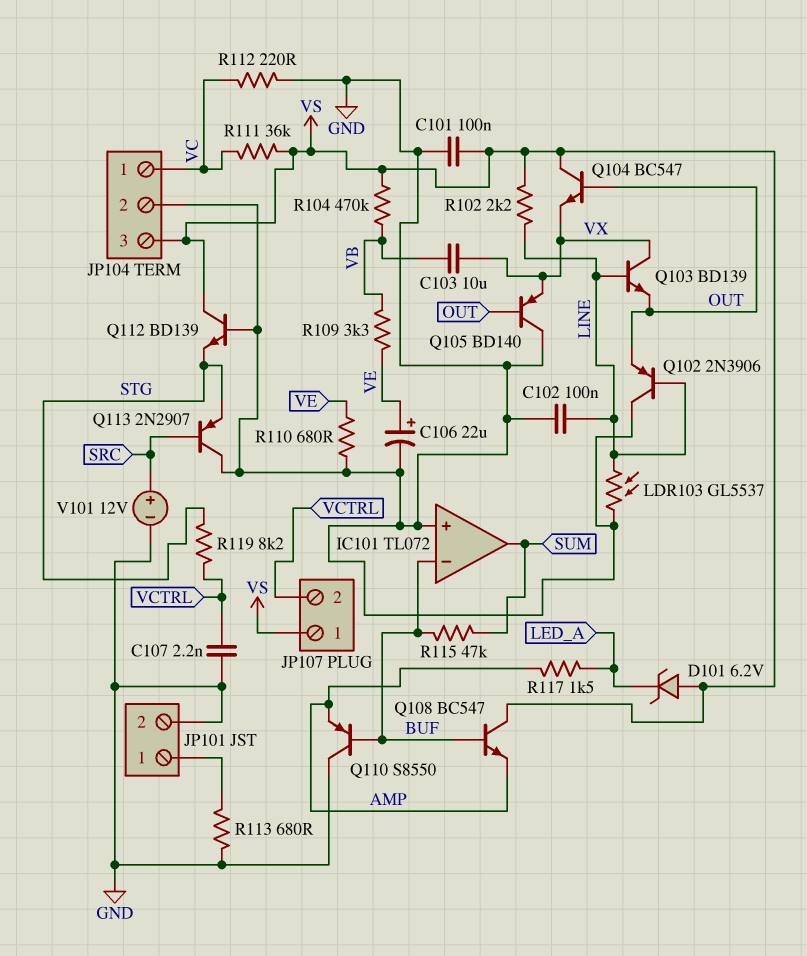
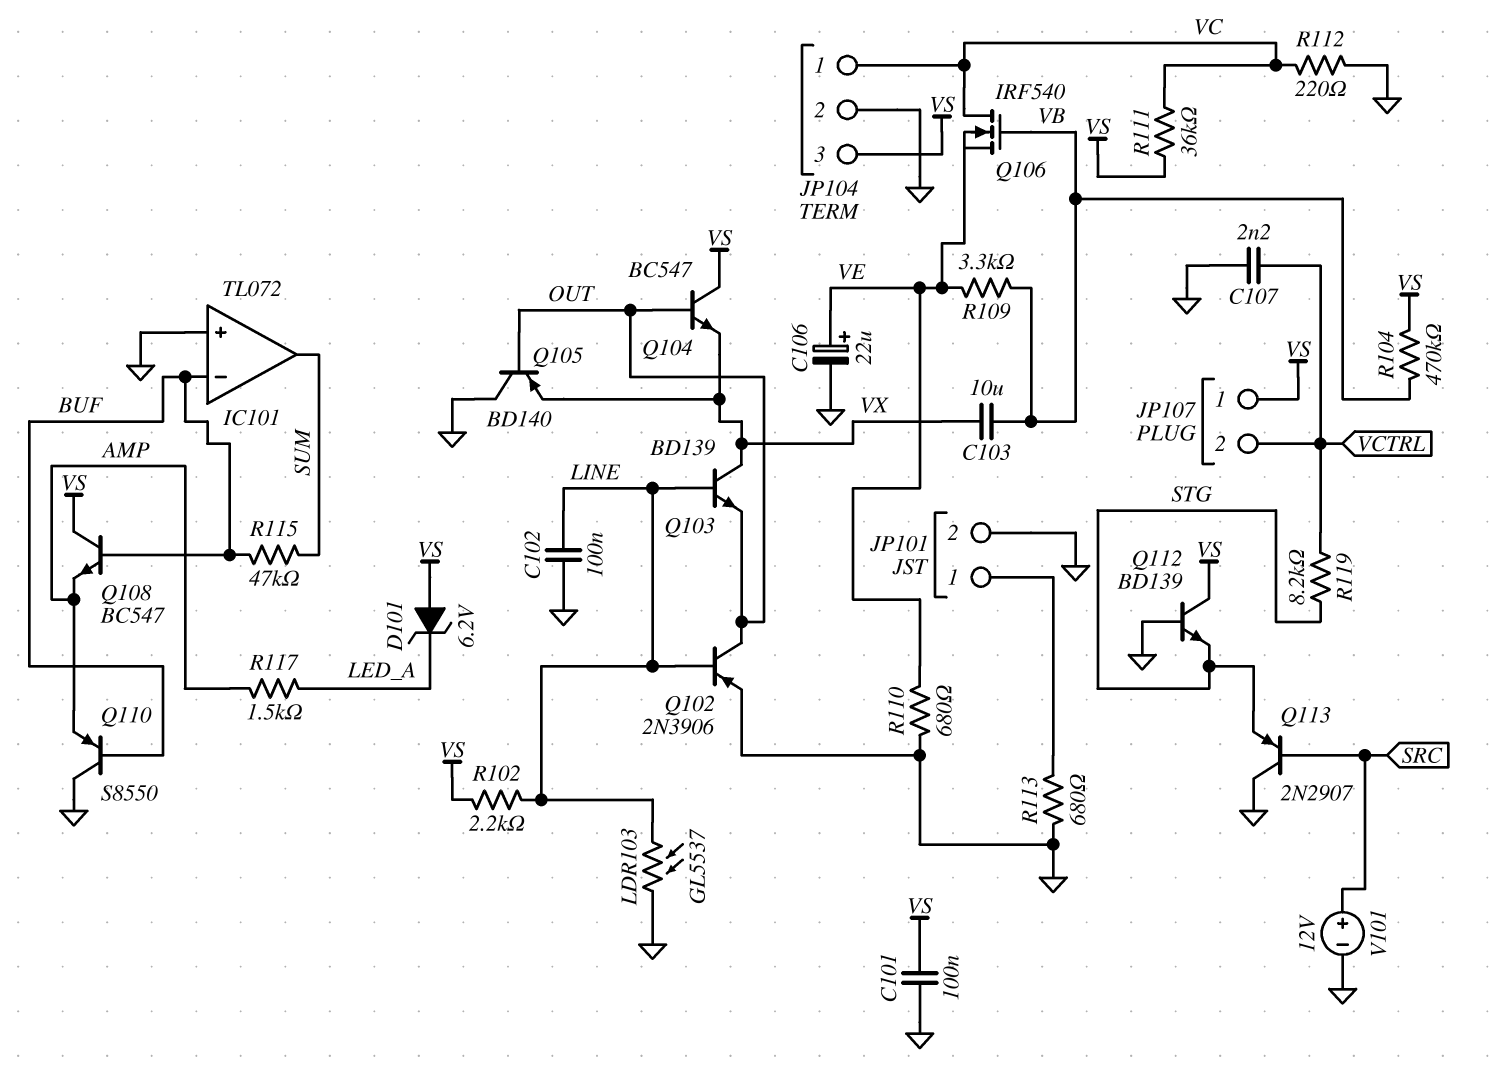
Q102: PNP 2N3906 (B LINE, C GND, E OUT) -> PNP 2N3906 (B LINE, C OUT, E GND)
Q106: none -> NMOS IRF540 (G VB, D VC, S VE)

